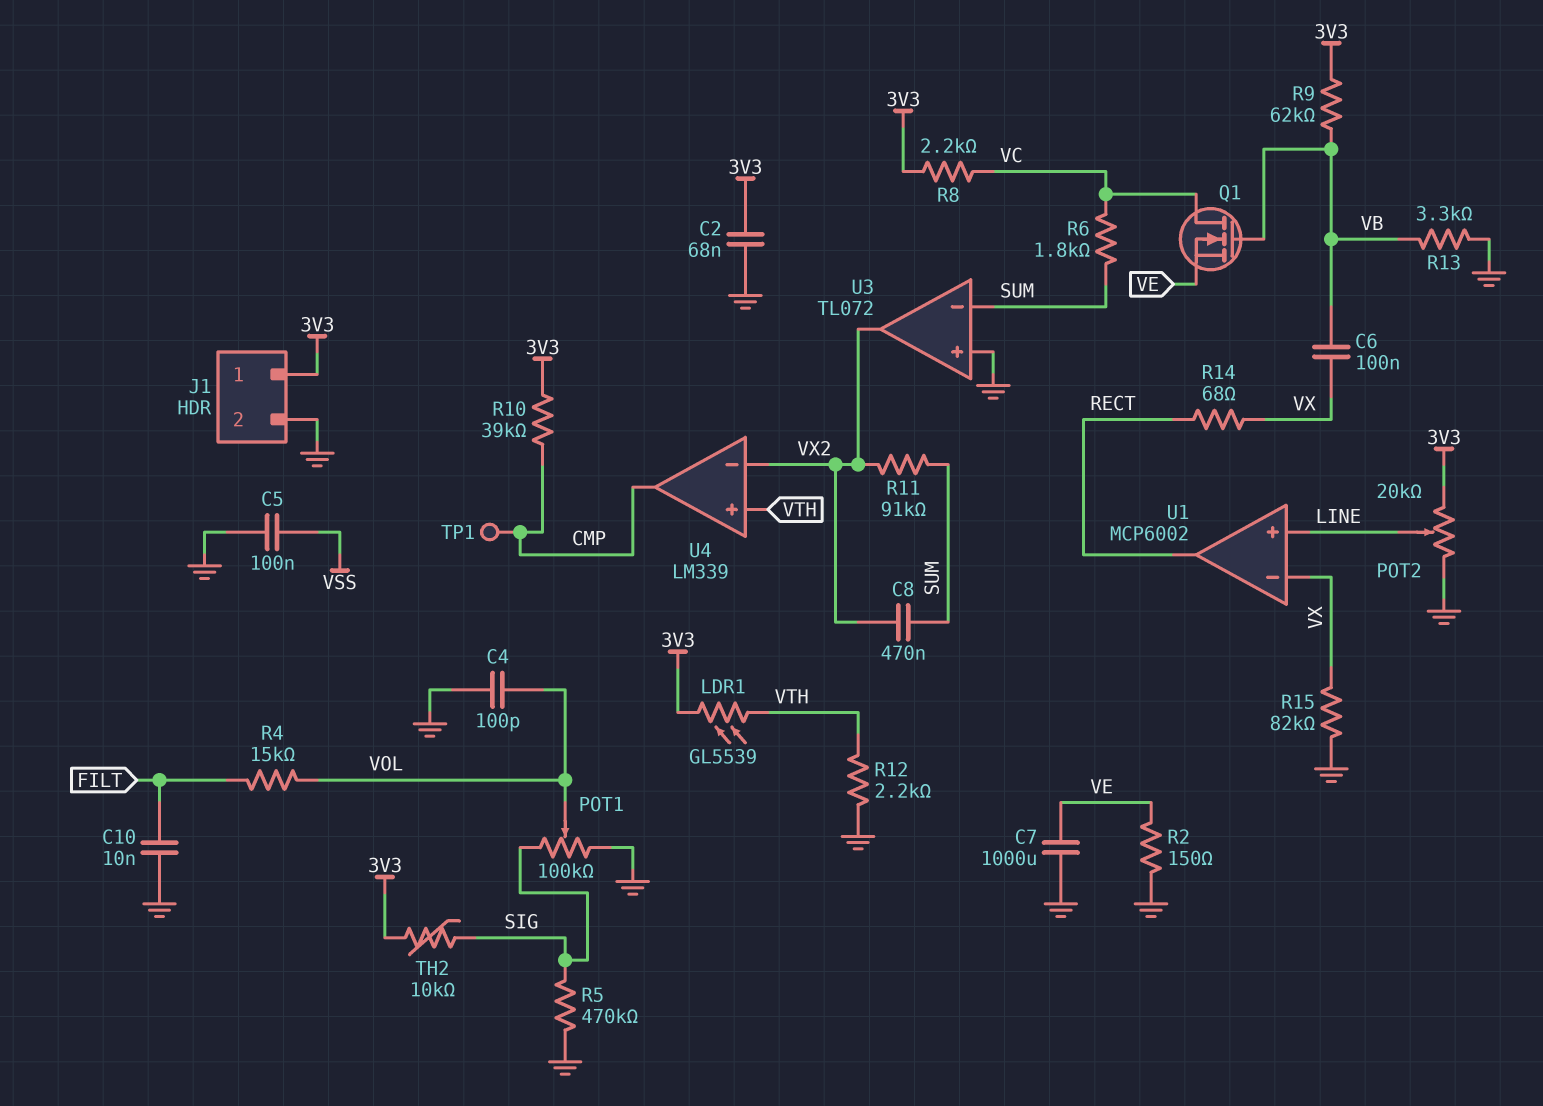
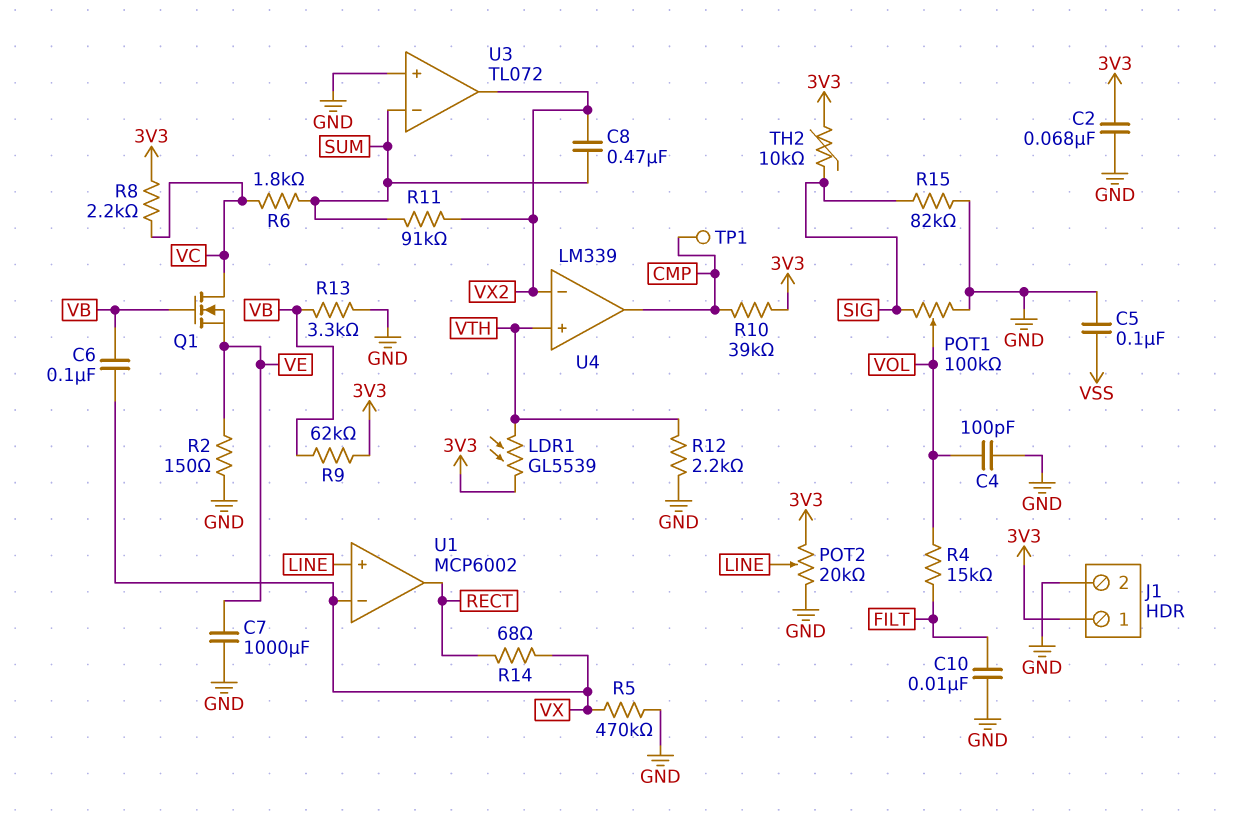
R5: 470k (GND, SIG) -> 470k (GND, VX)
R15: 82k (GND, VX) -> 82k (GND, SIG)

